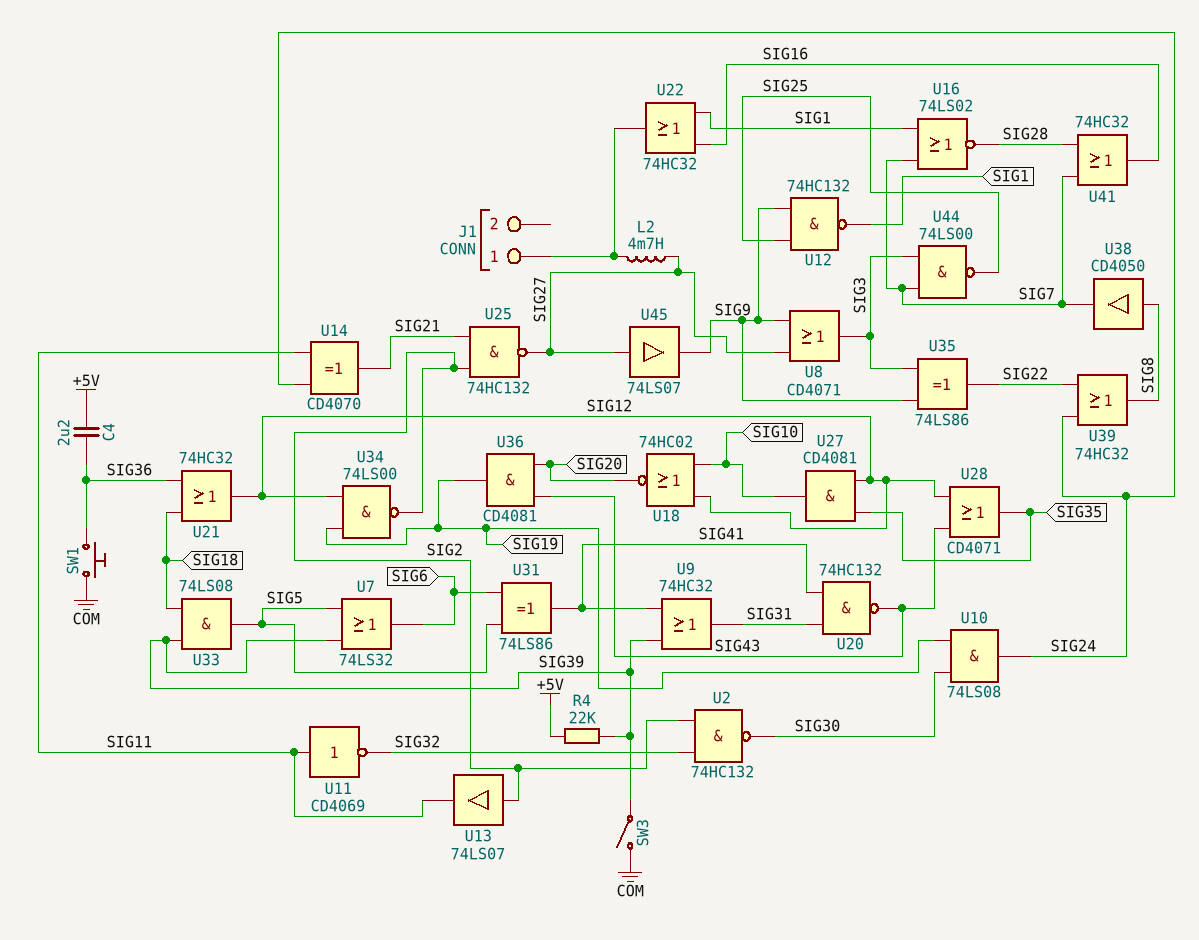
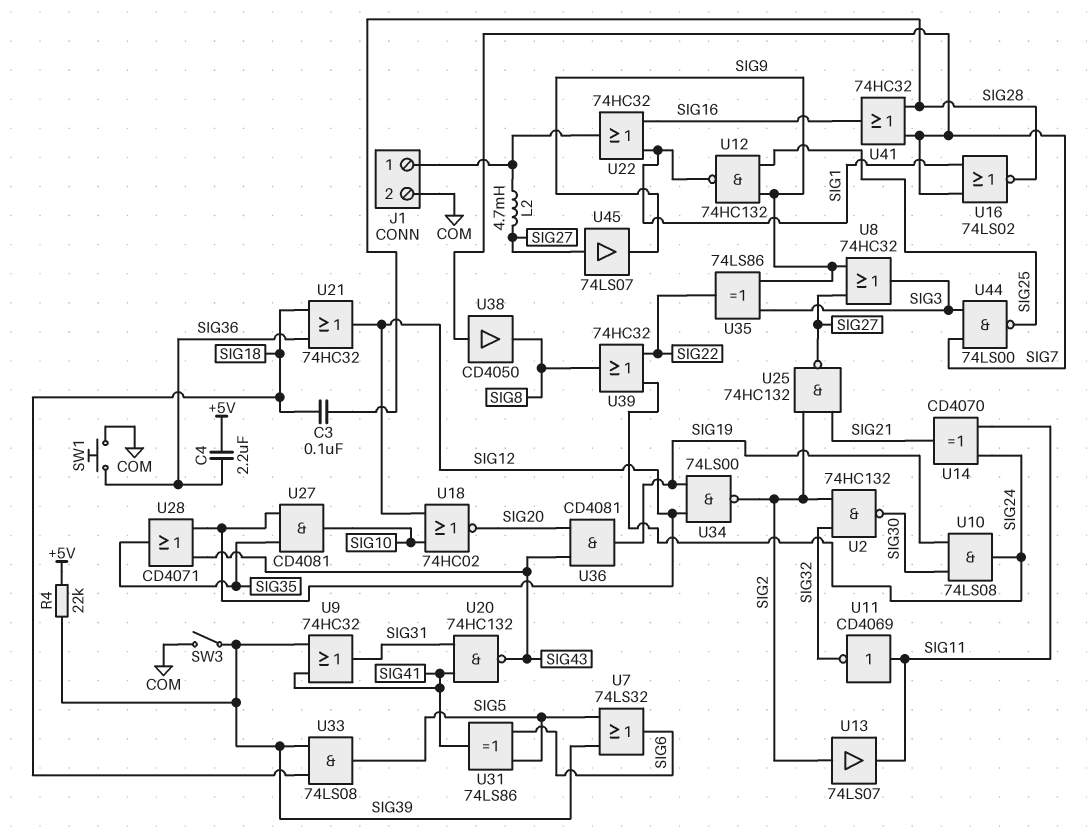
C3: none -> 100nF (SIG18, SIG28)
J1 pin 2: none -> COM
U8: OR CD4071 (in SIG9, in SIG27, out SIG3) -> OR 74HC32 (in SIG9, in SIG27, out SIG3)
U38: buffer CD4050 (in SIG8, out SIG7) -> buffer CD4050 (in SIG7, out SIG8)

